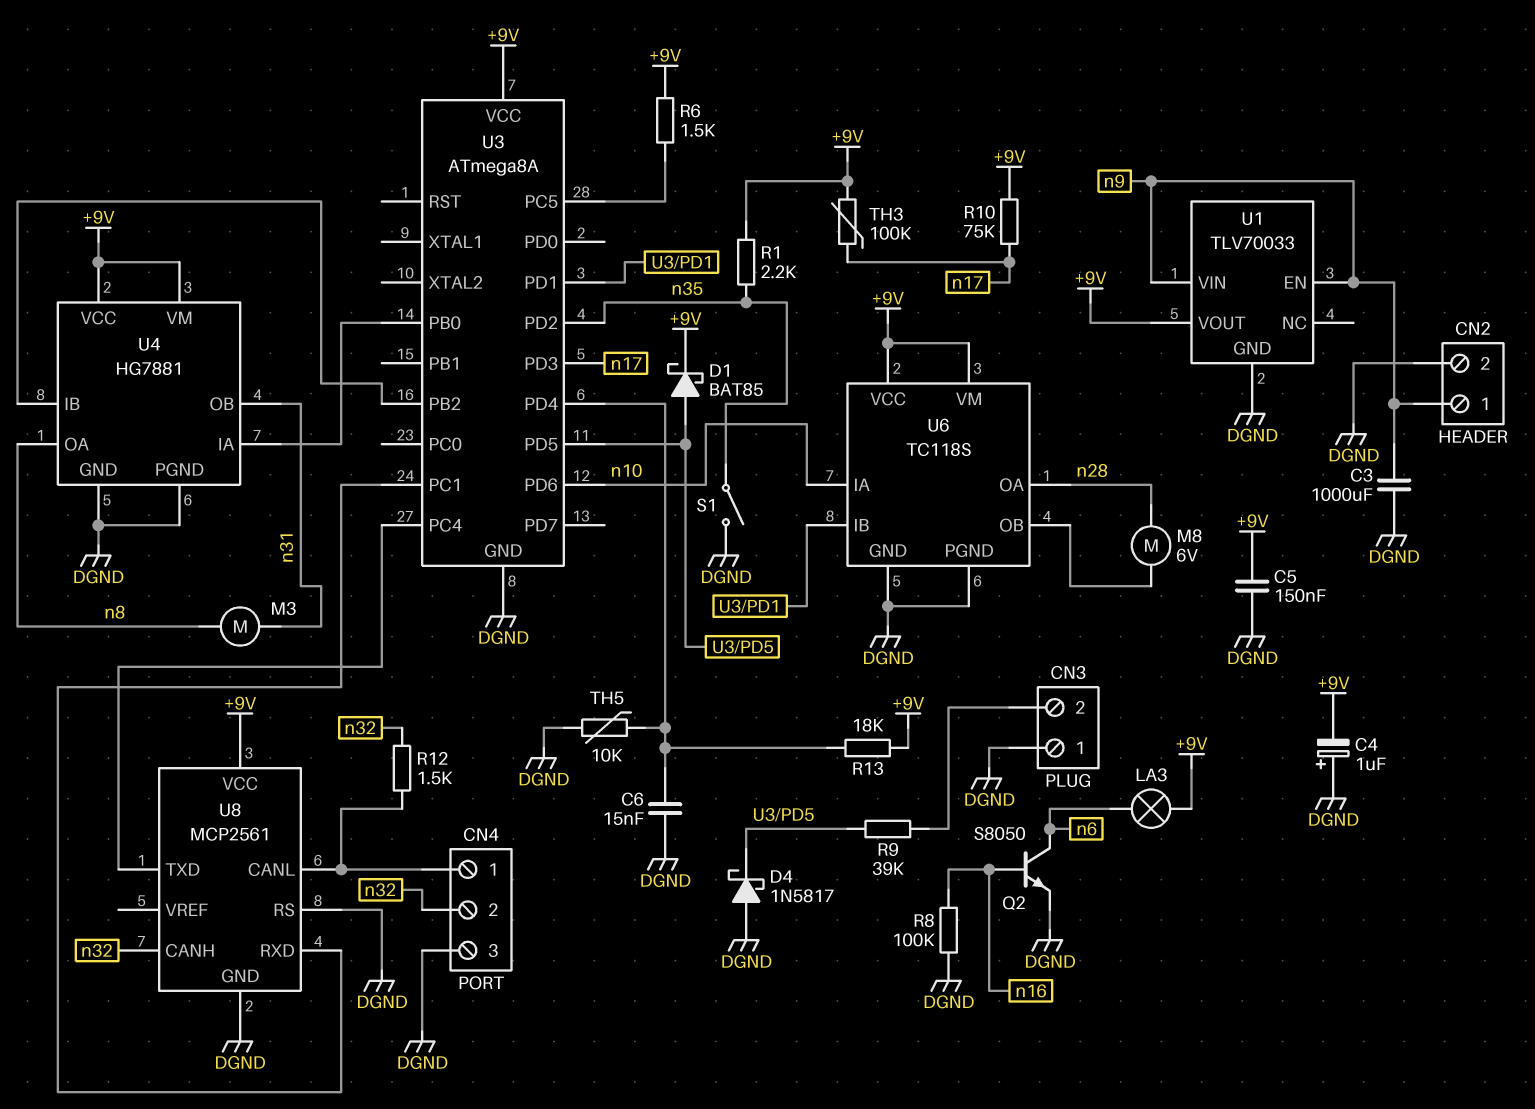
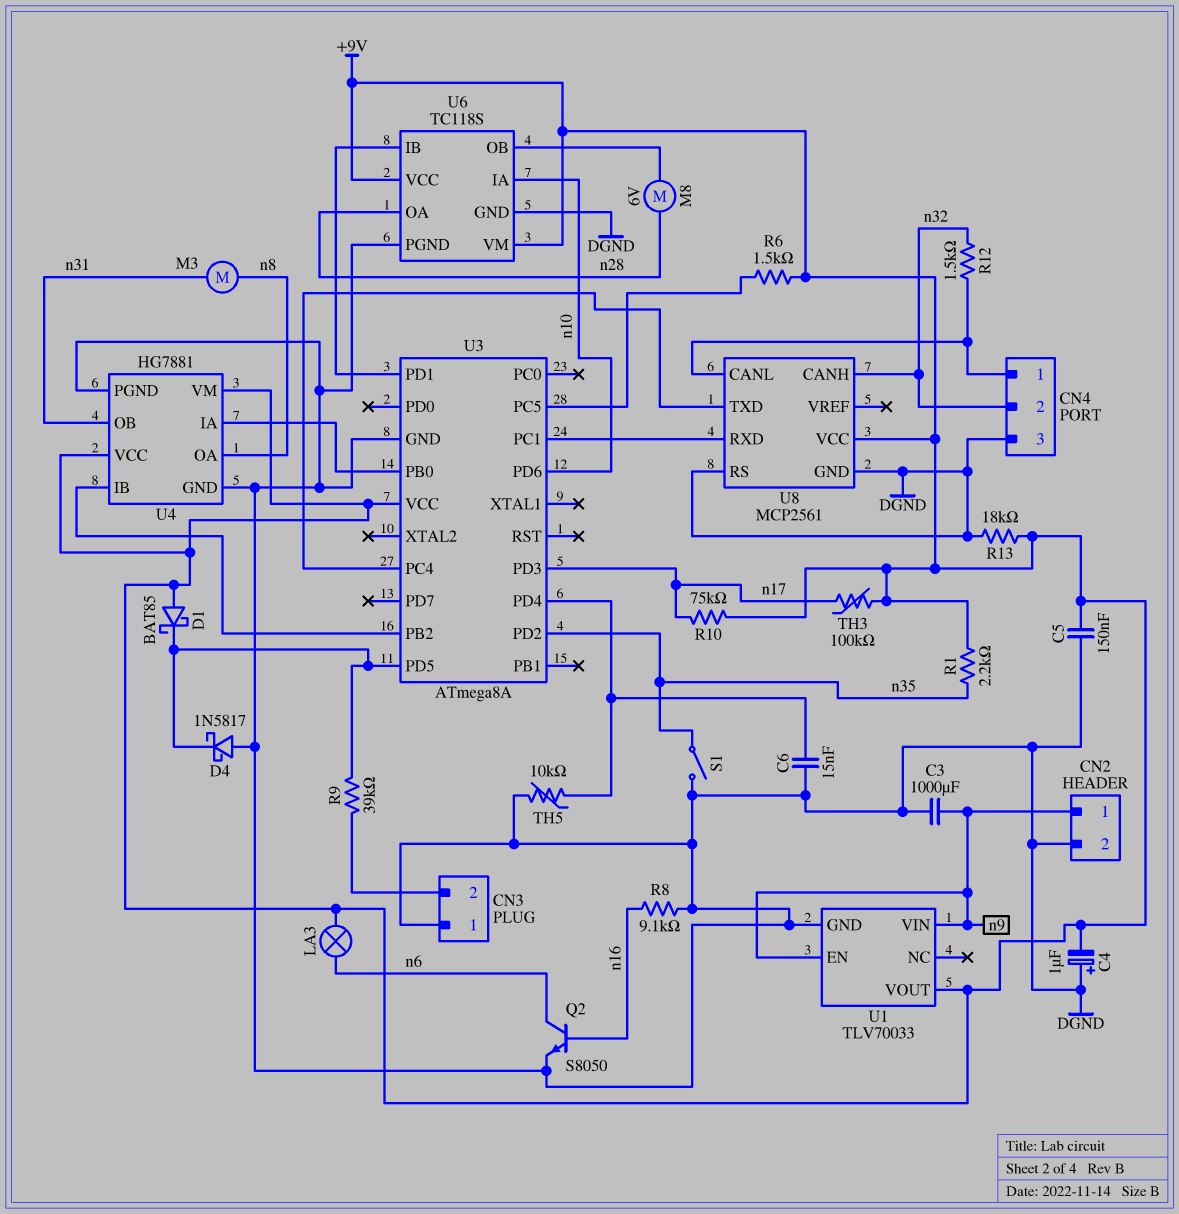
D1: schottky BAT85 (A U3/PD5, K +9V) -> schottky BAT85 (A +9V, K U3/PD5)
R8: 100k (DGND, n16) -> 9.1k (DGND, n16)
R13: 18k (+9V, U3/PD4) -> 18k (+9V, DGND)

